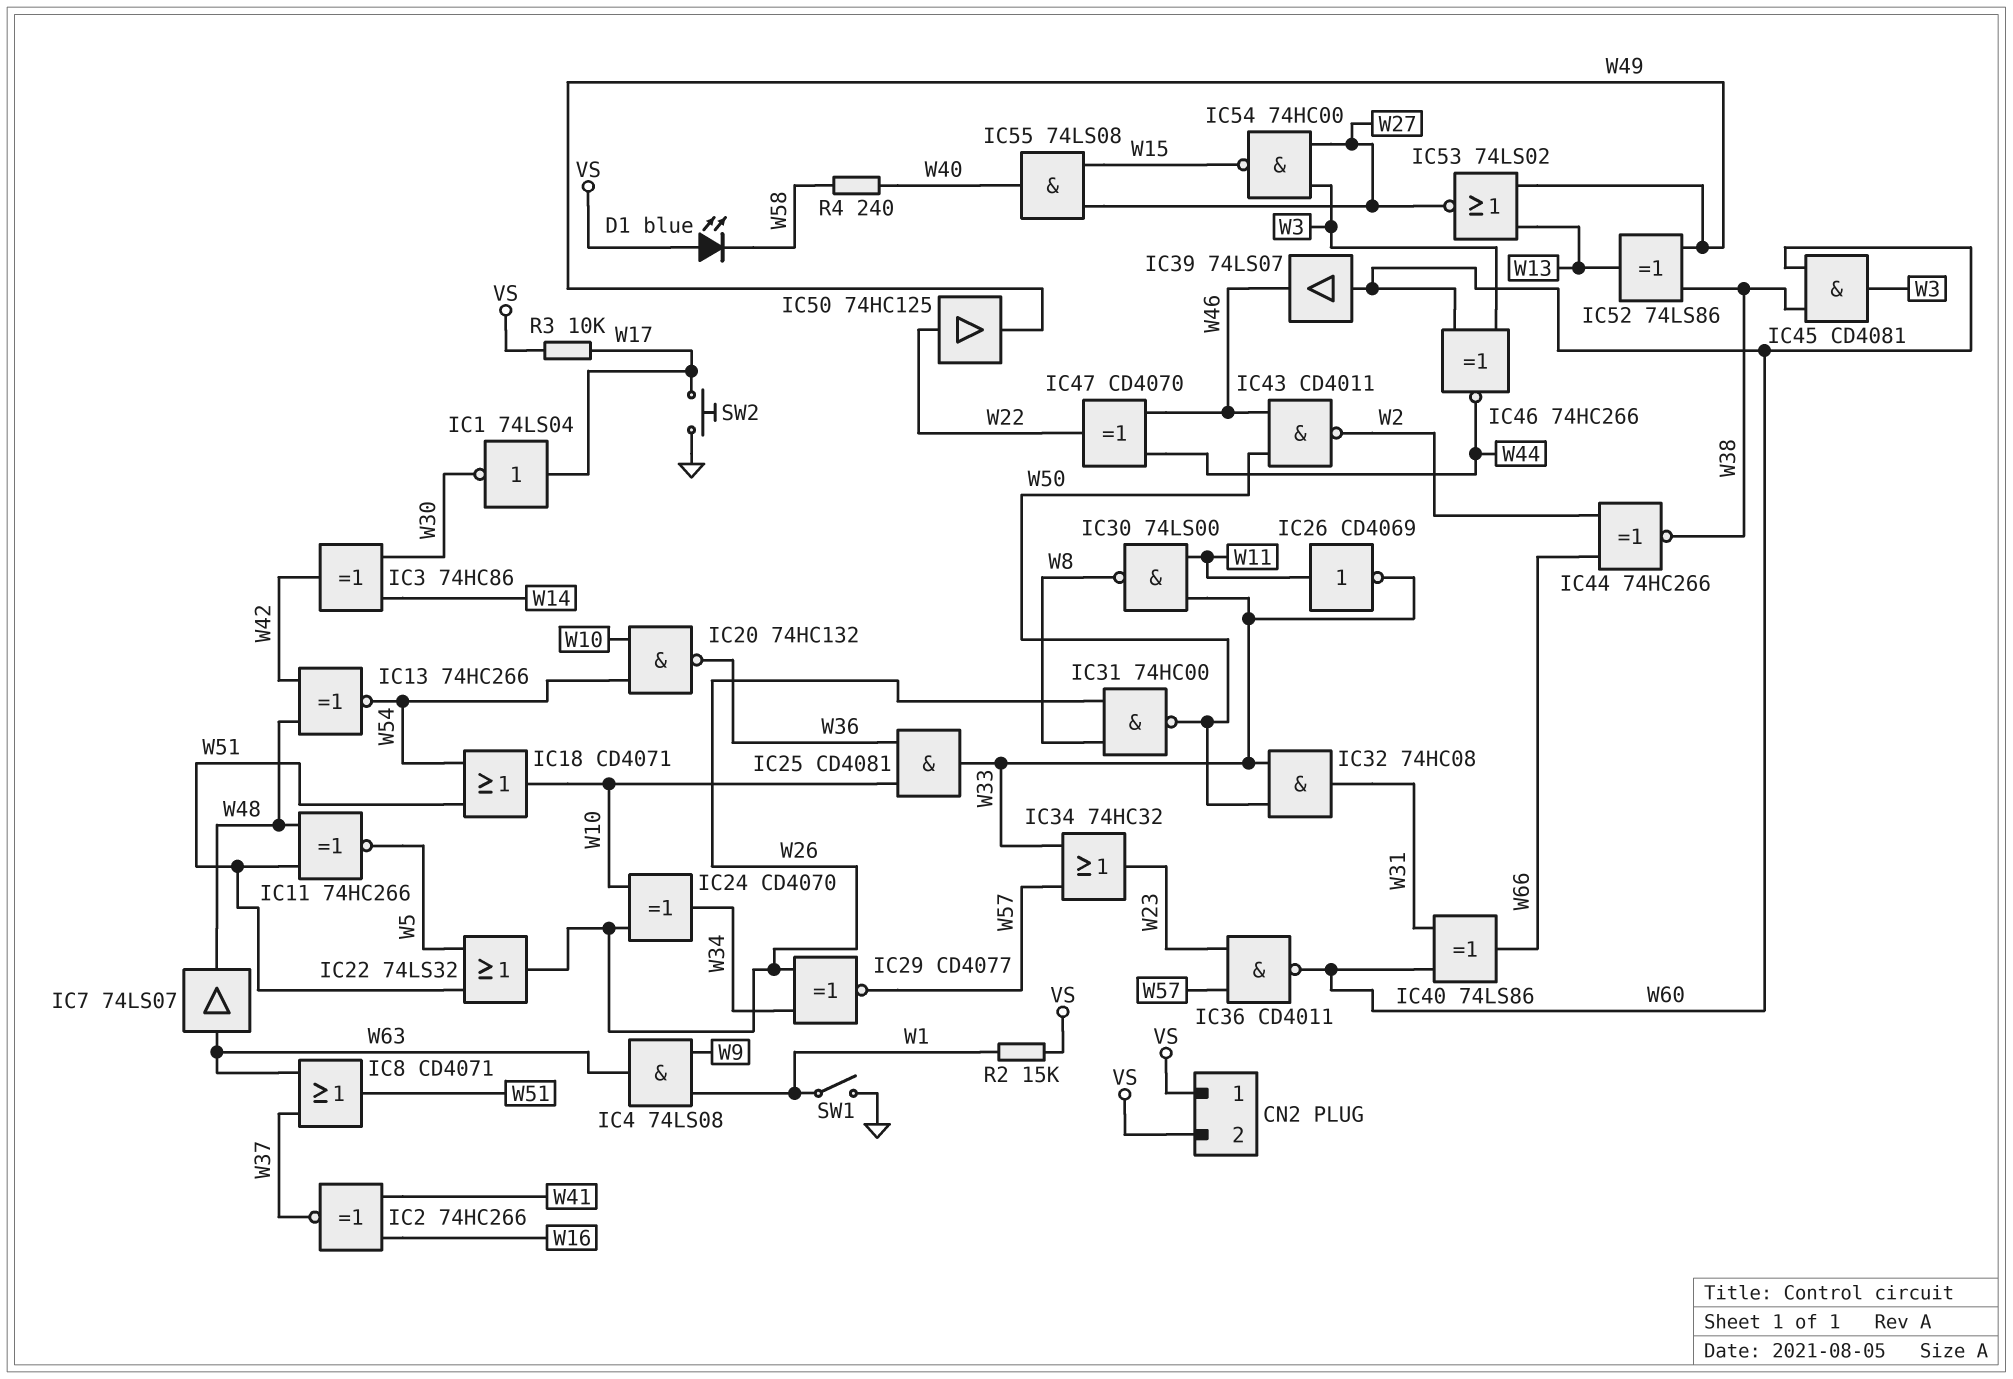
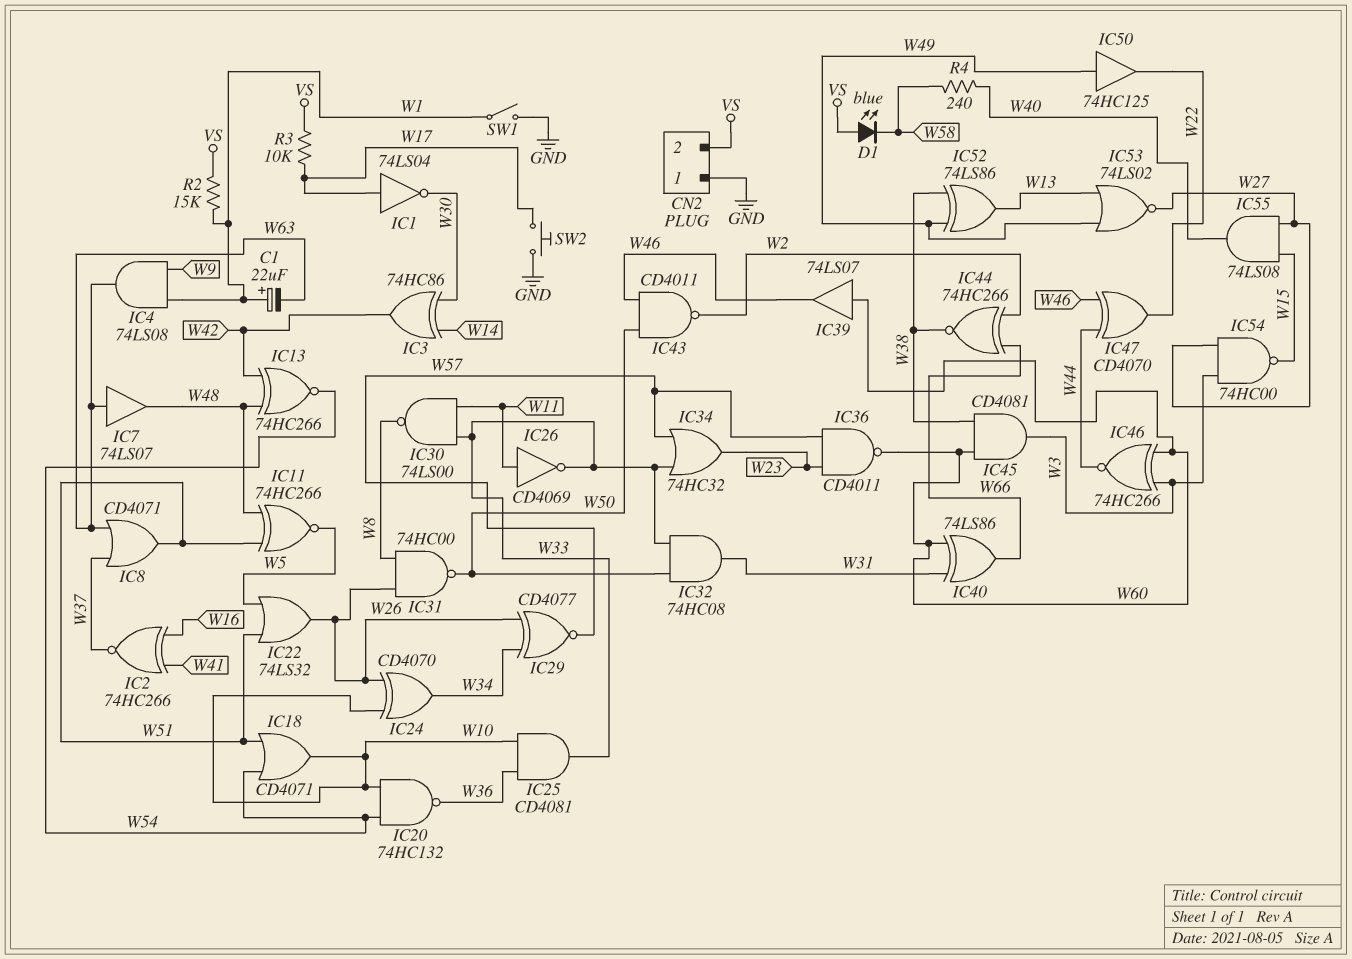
C1: none -> 22uF (plus W1, minus W63)
CN2 pin 1: VS -> GND
IC50: buffer 74HC125 (in W22, out W49) -> buffer 74HC125 (in W49, out W22)

